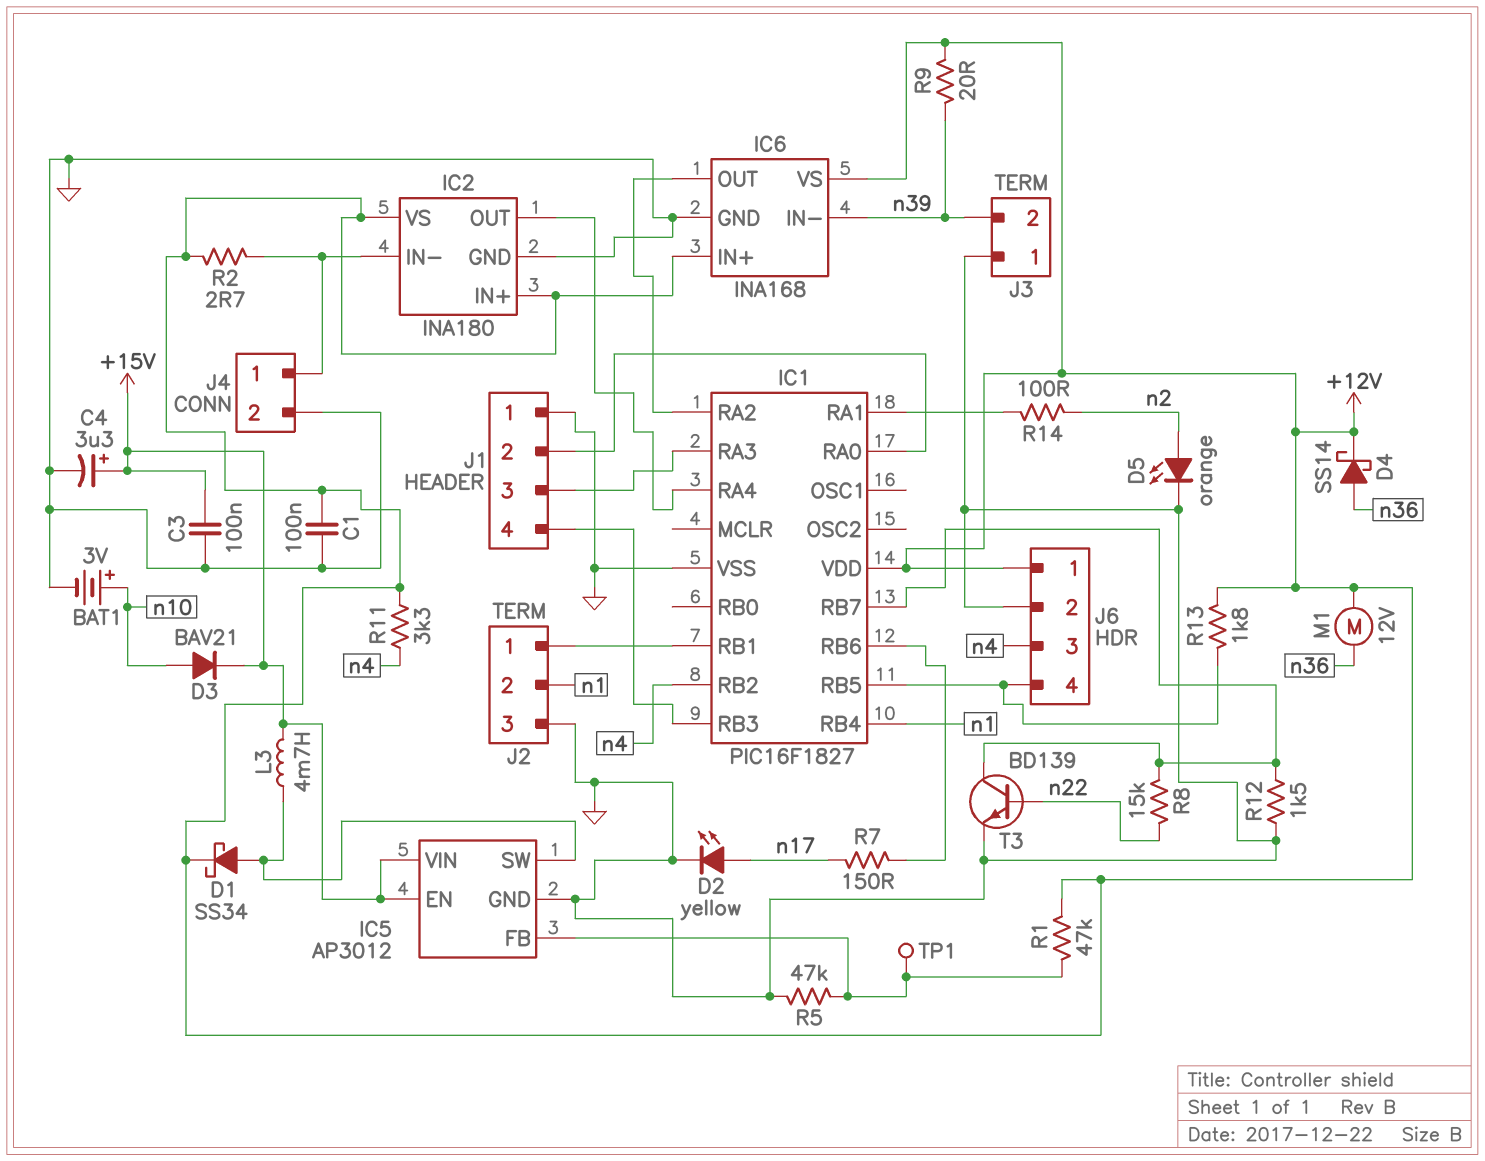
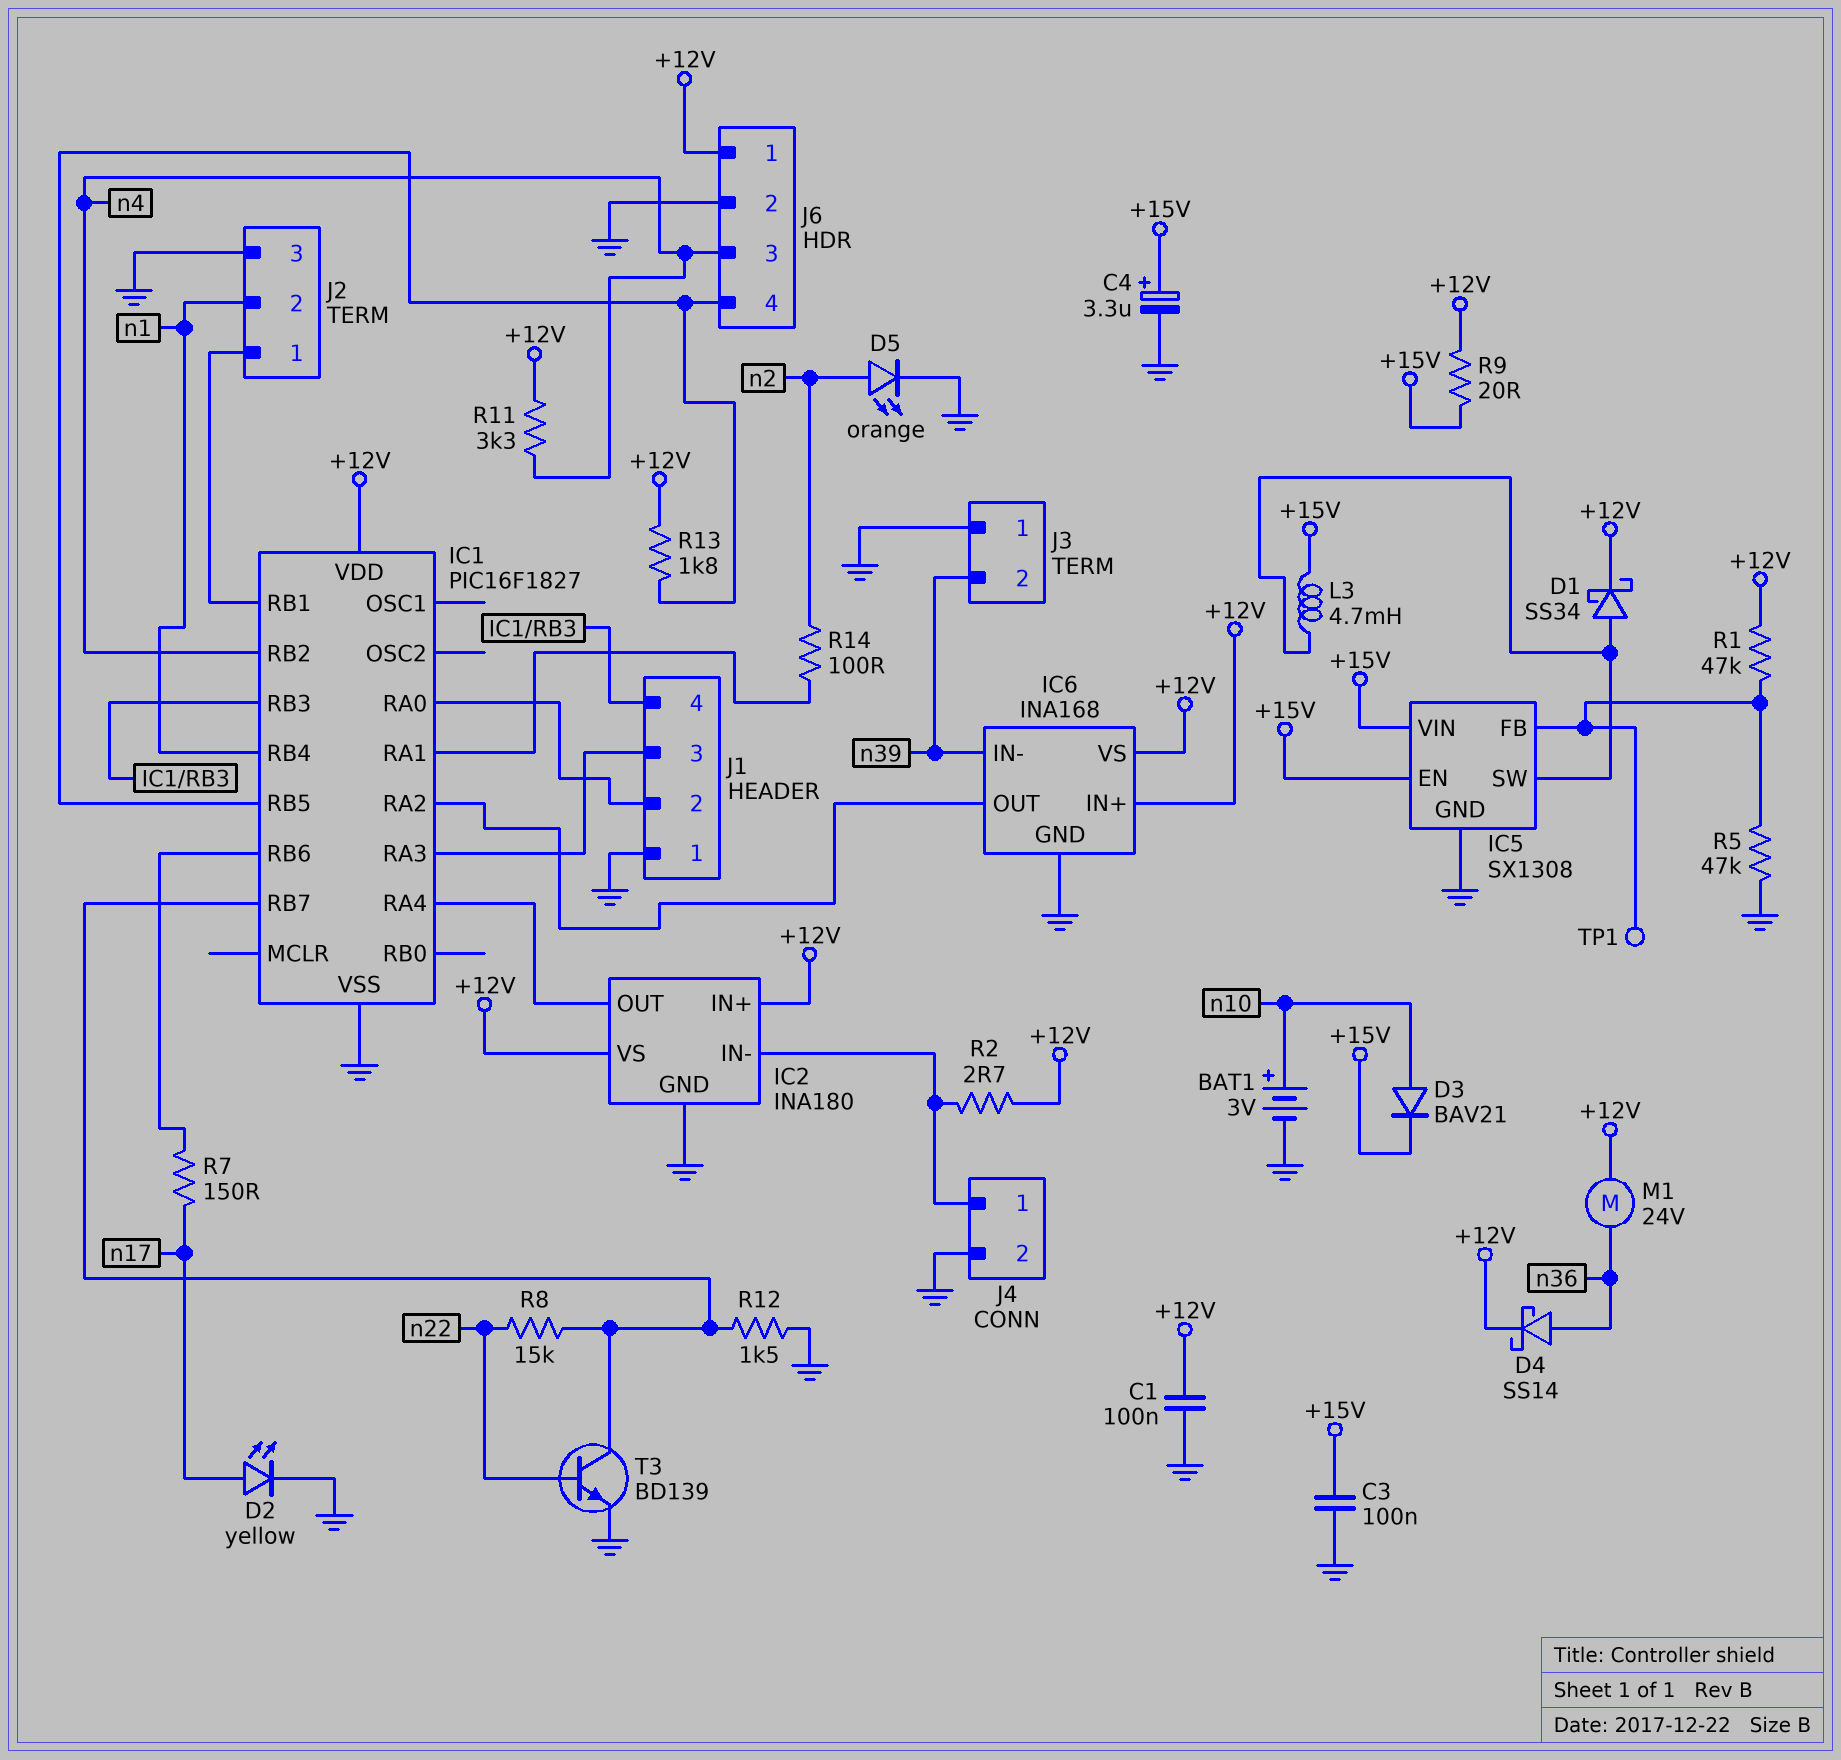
IC5: AP3012 -> SX1308
M1: motor 12V (+12V, n36) -> motor 24V (+12V, n36)
R9: 20 (+12V, n39) -> 20 (+12V, +15V)

